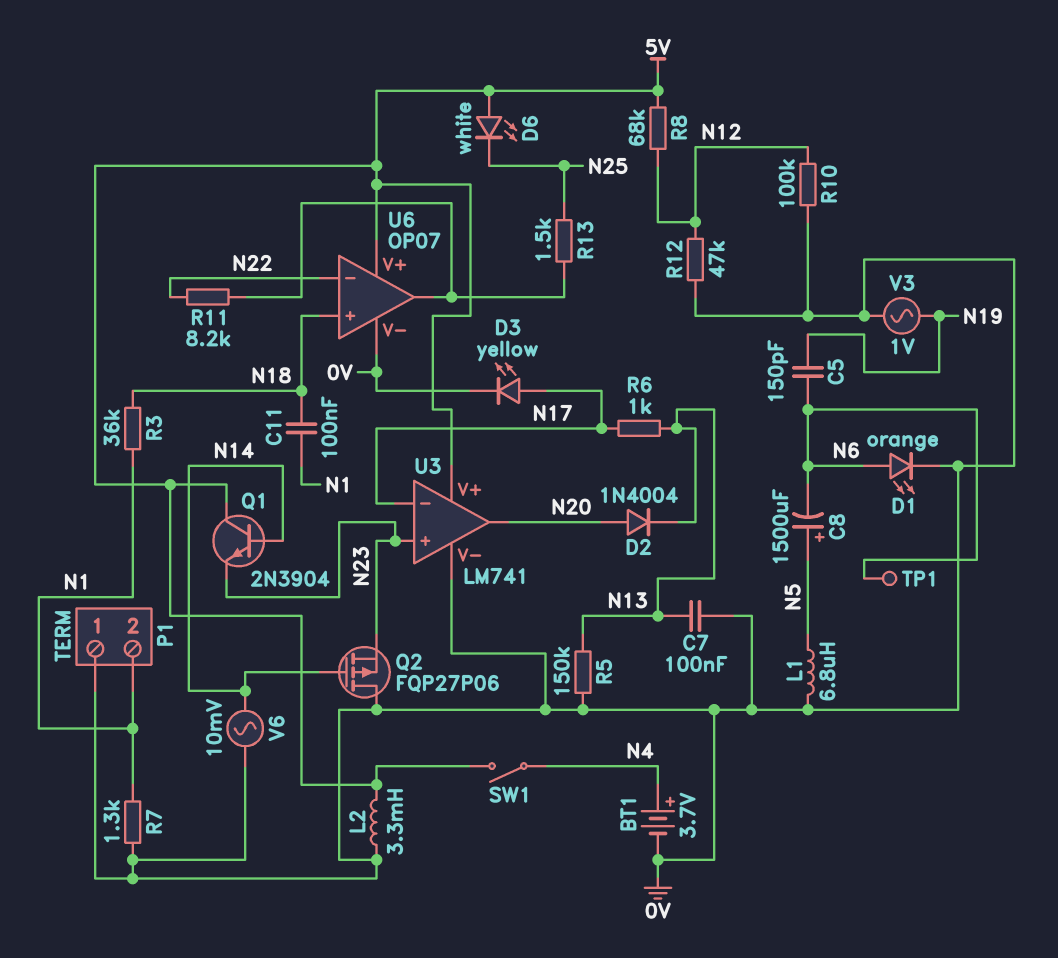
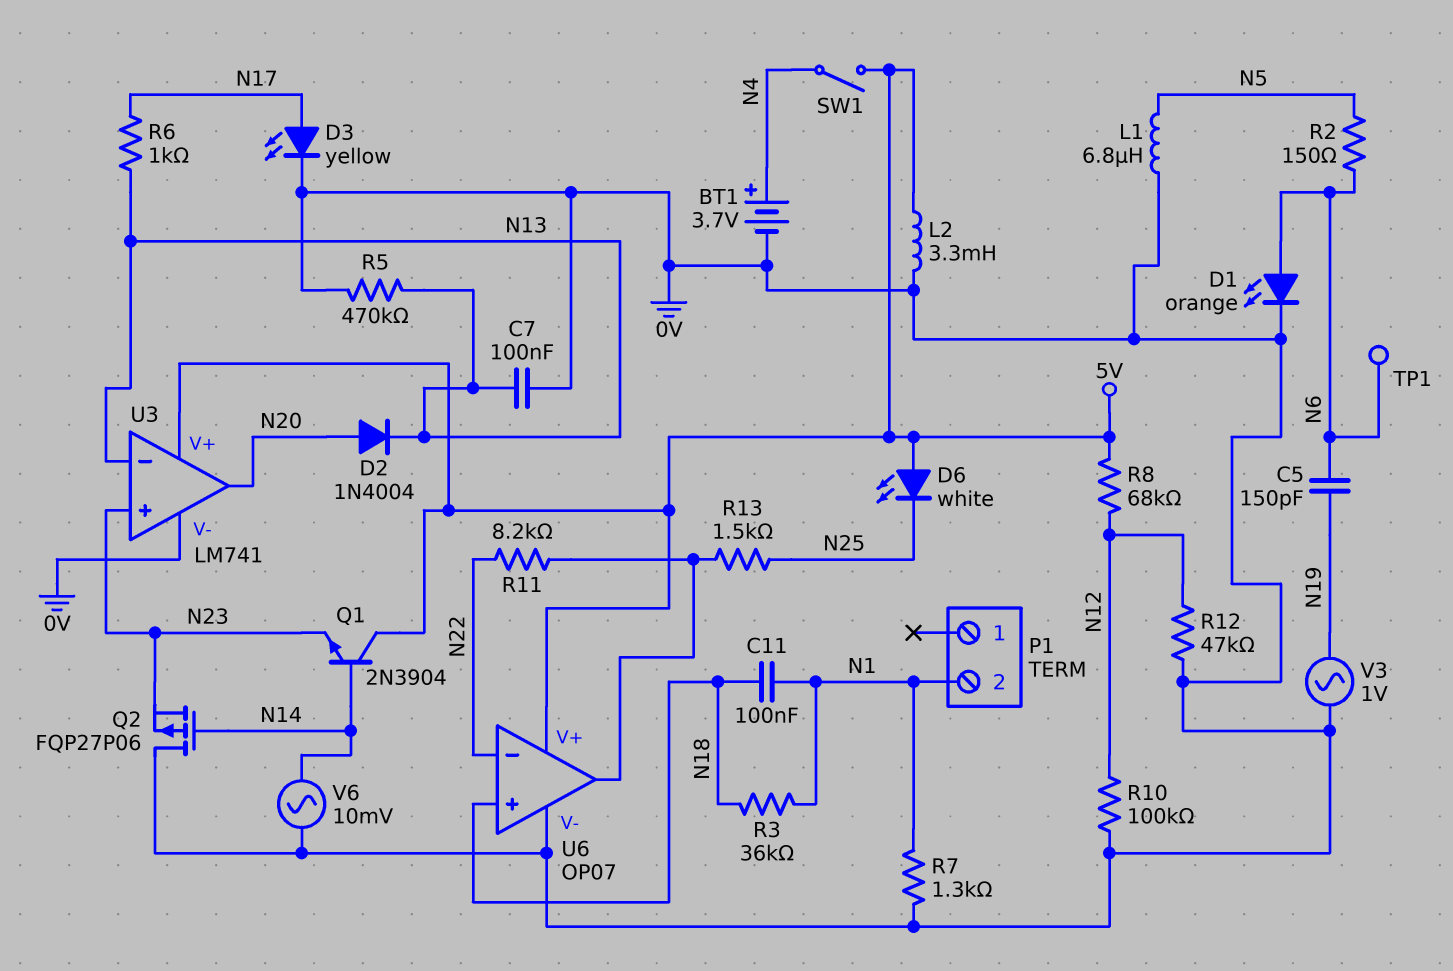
C8: 1500uF (plus N5, minus N6) -> none
P1 pin 1: 0V -> none
R2: none -> 150 (N5, N6)
R5: 150k (0V, N13) -> 470k (0V, N13)
U3 pin in-: N17 -> N13

